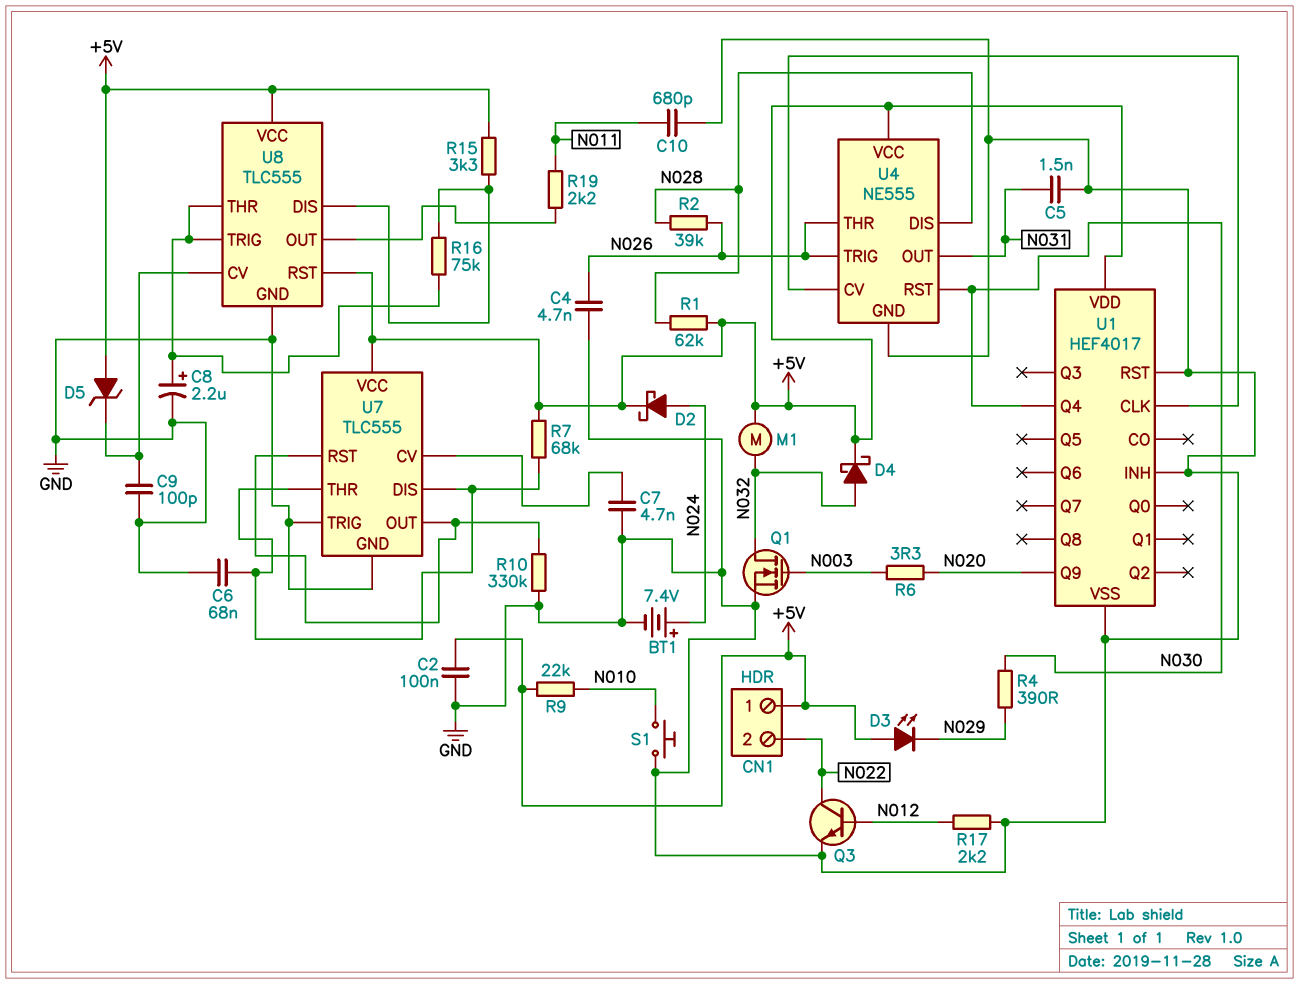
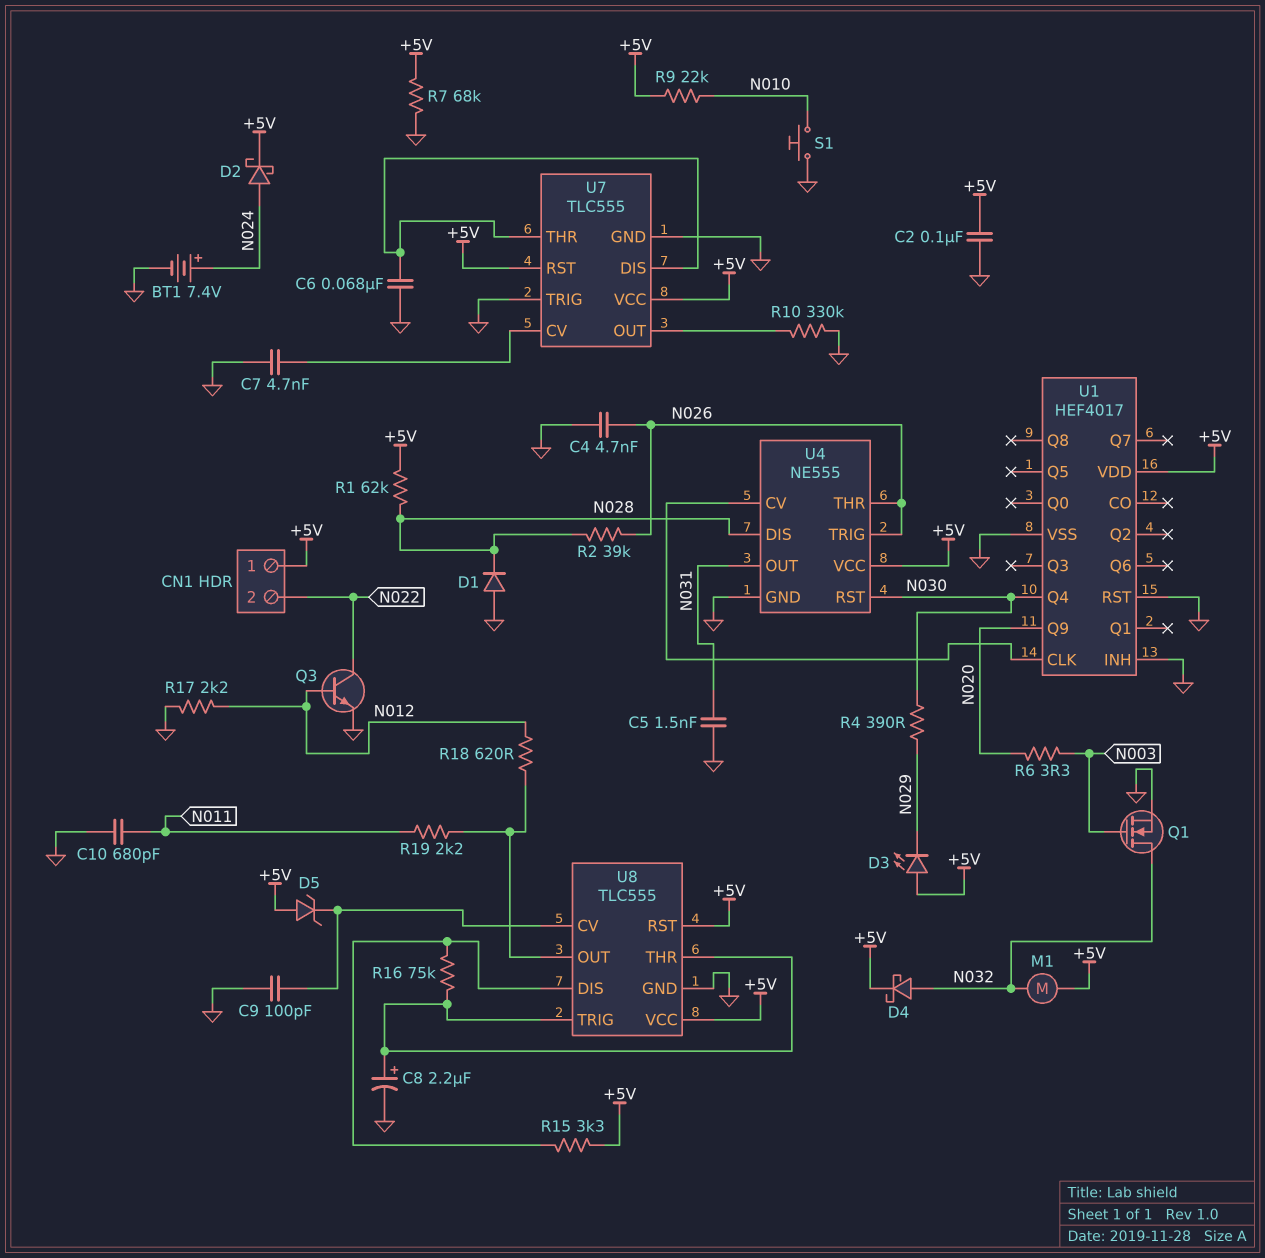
D1: none -> diode (A GND, K N028)
R7: 68k (+5V, U7/DIS) -> 68k (+5V, GND)
R18: none -> 620 (N012, U8/OUT)
U7 pin RST: U7/OUT -> +5V

